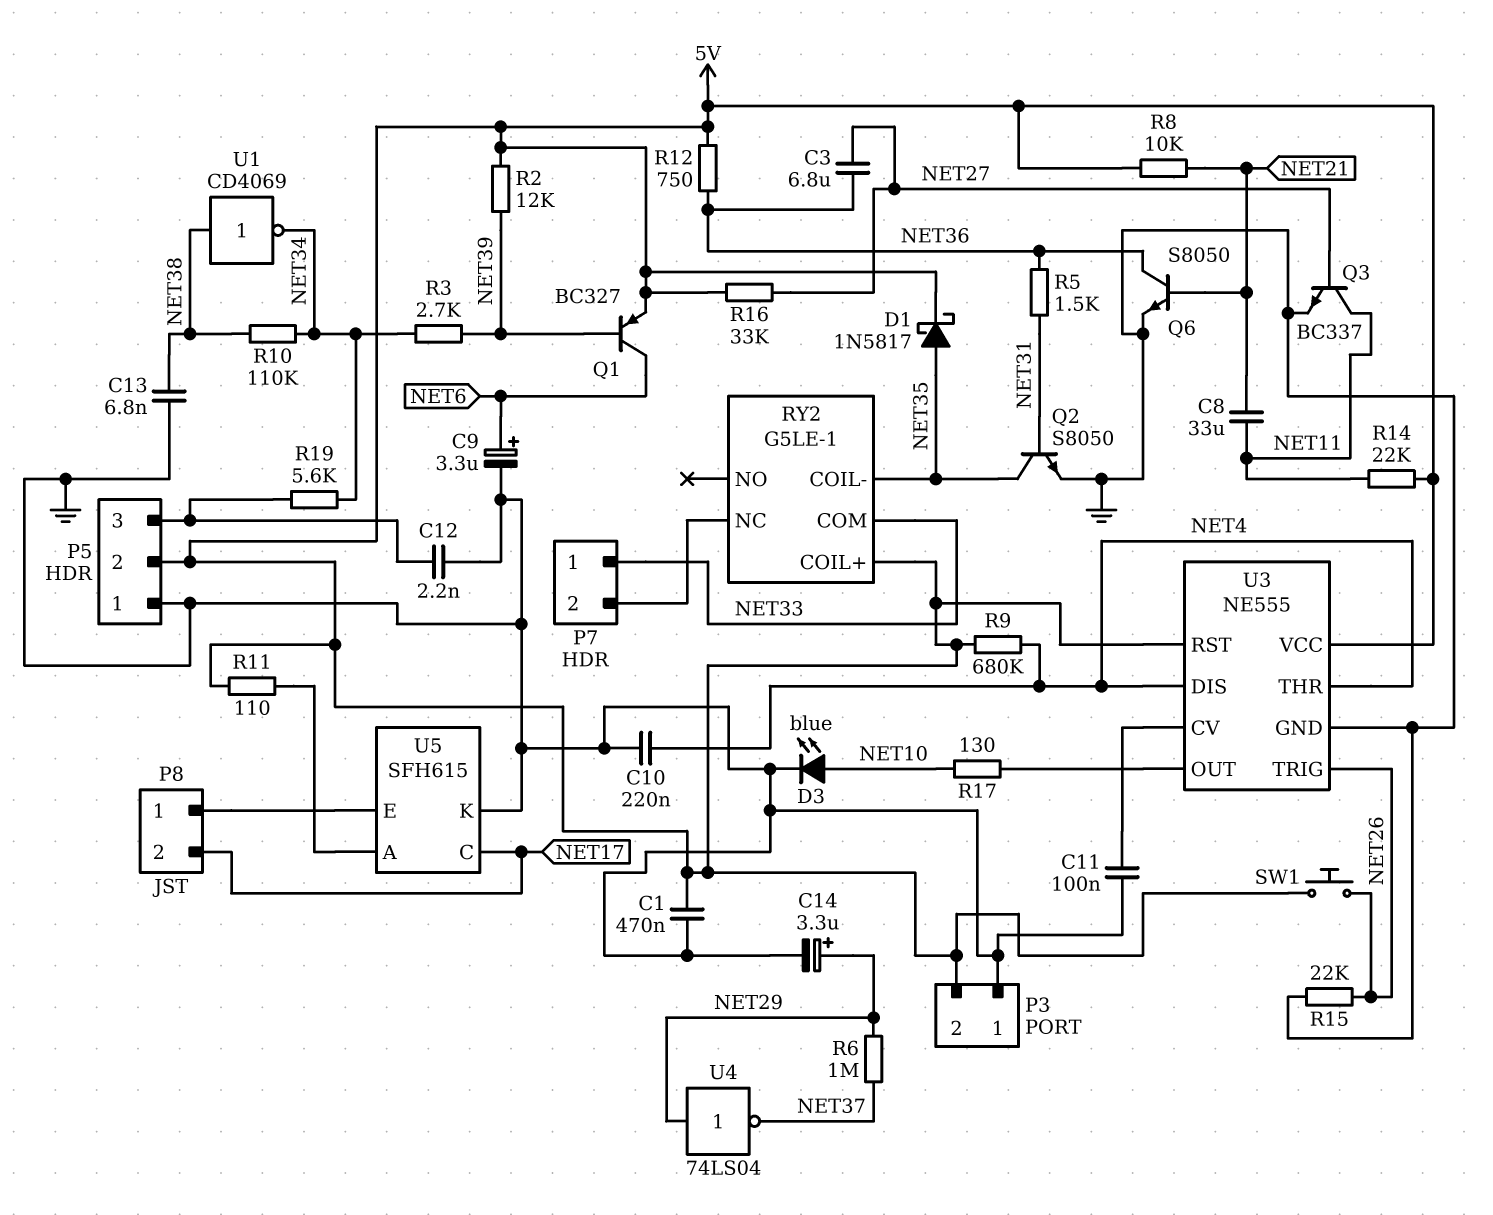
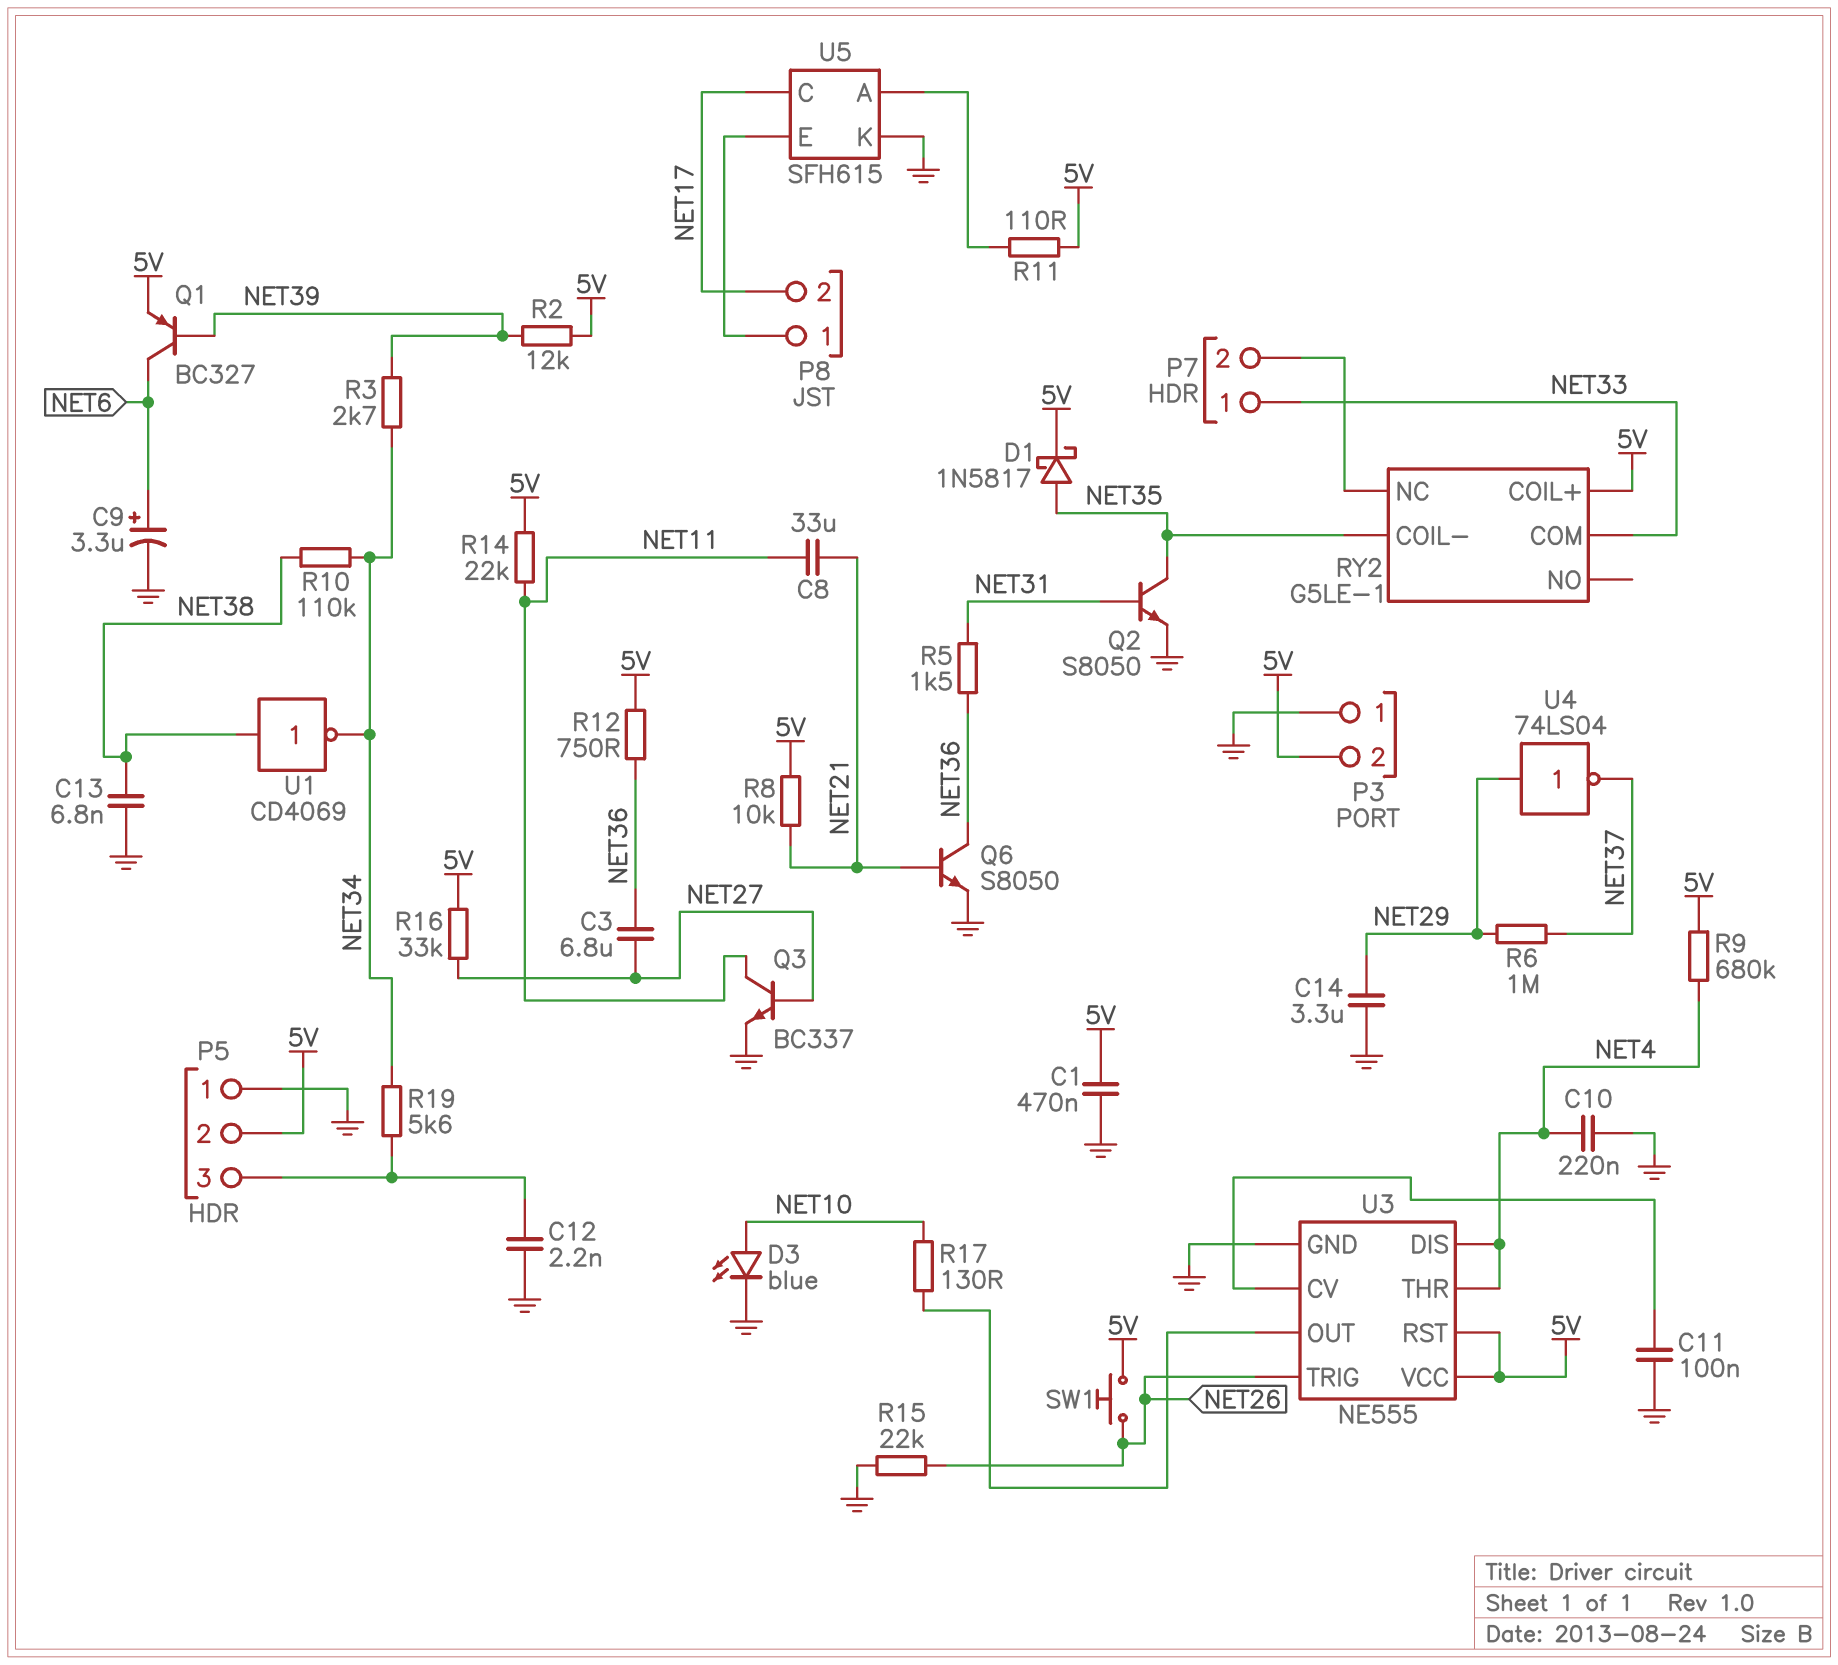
C14: 3.3uF (plus NET29, minus GND) -> 3.3uF (GND, NET29)

